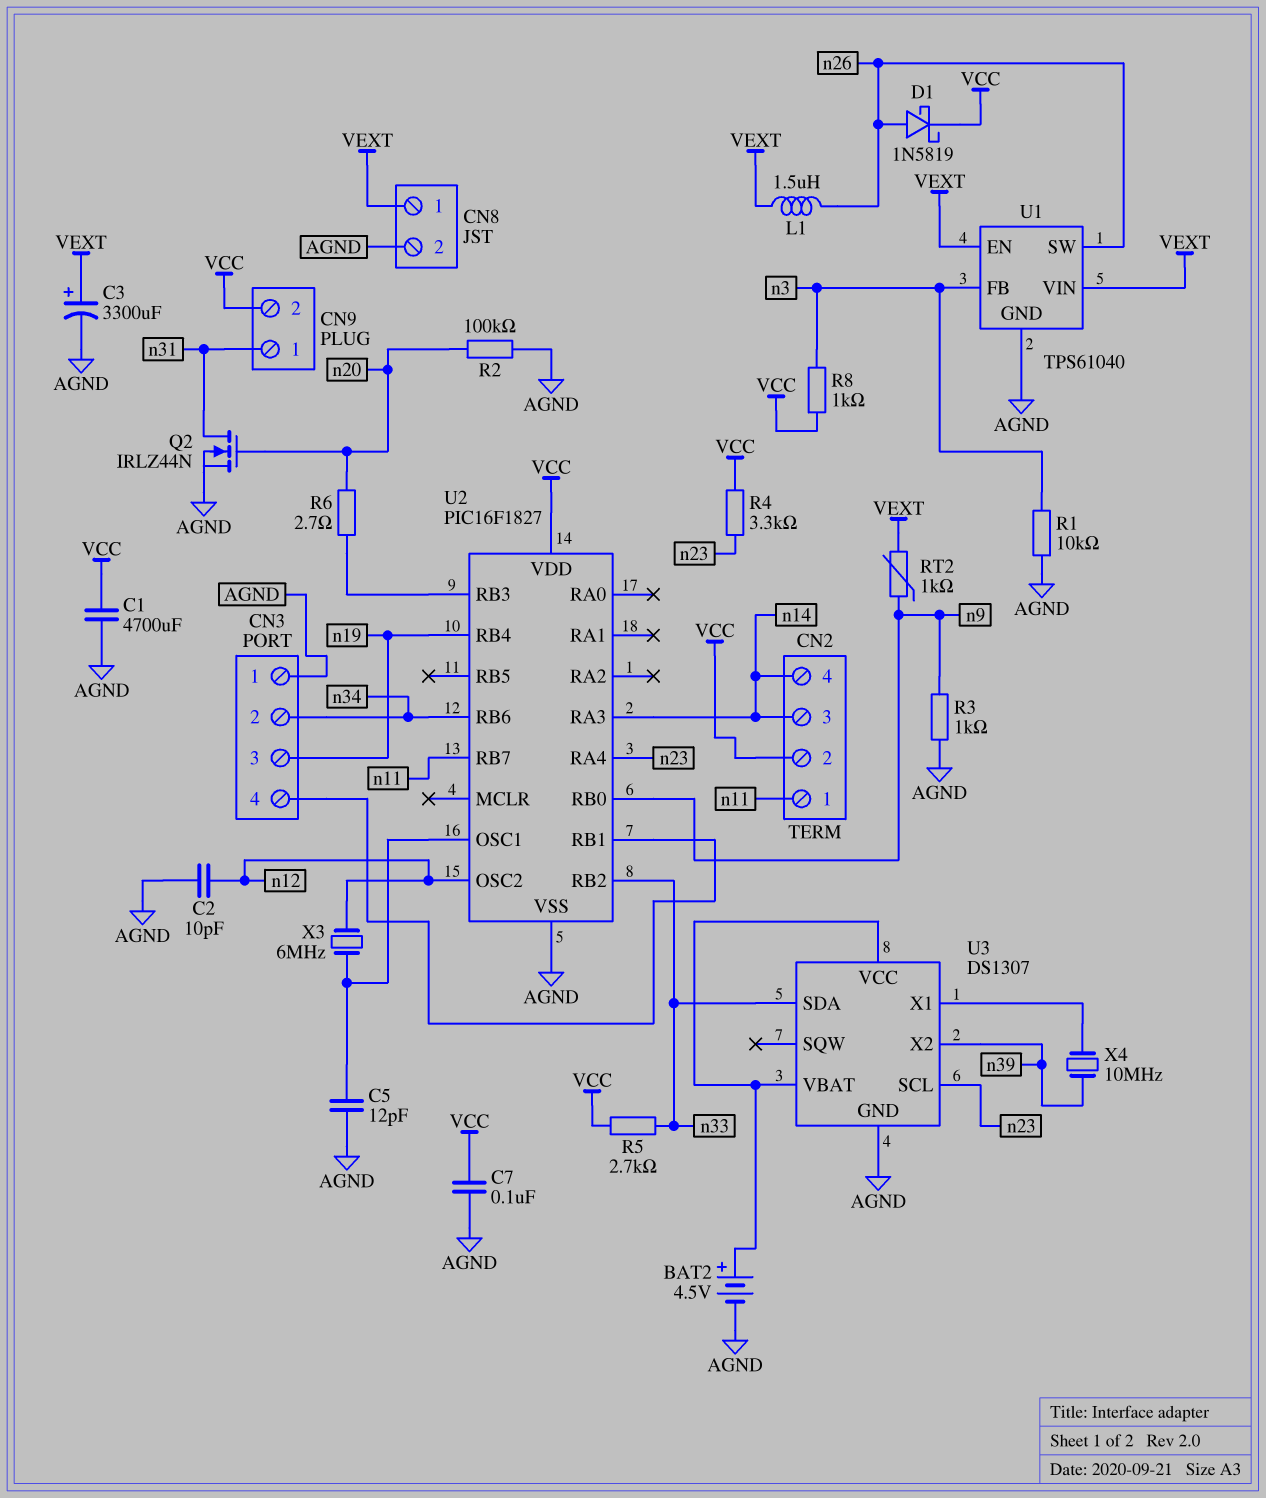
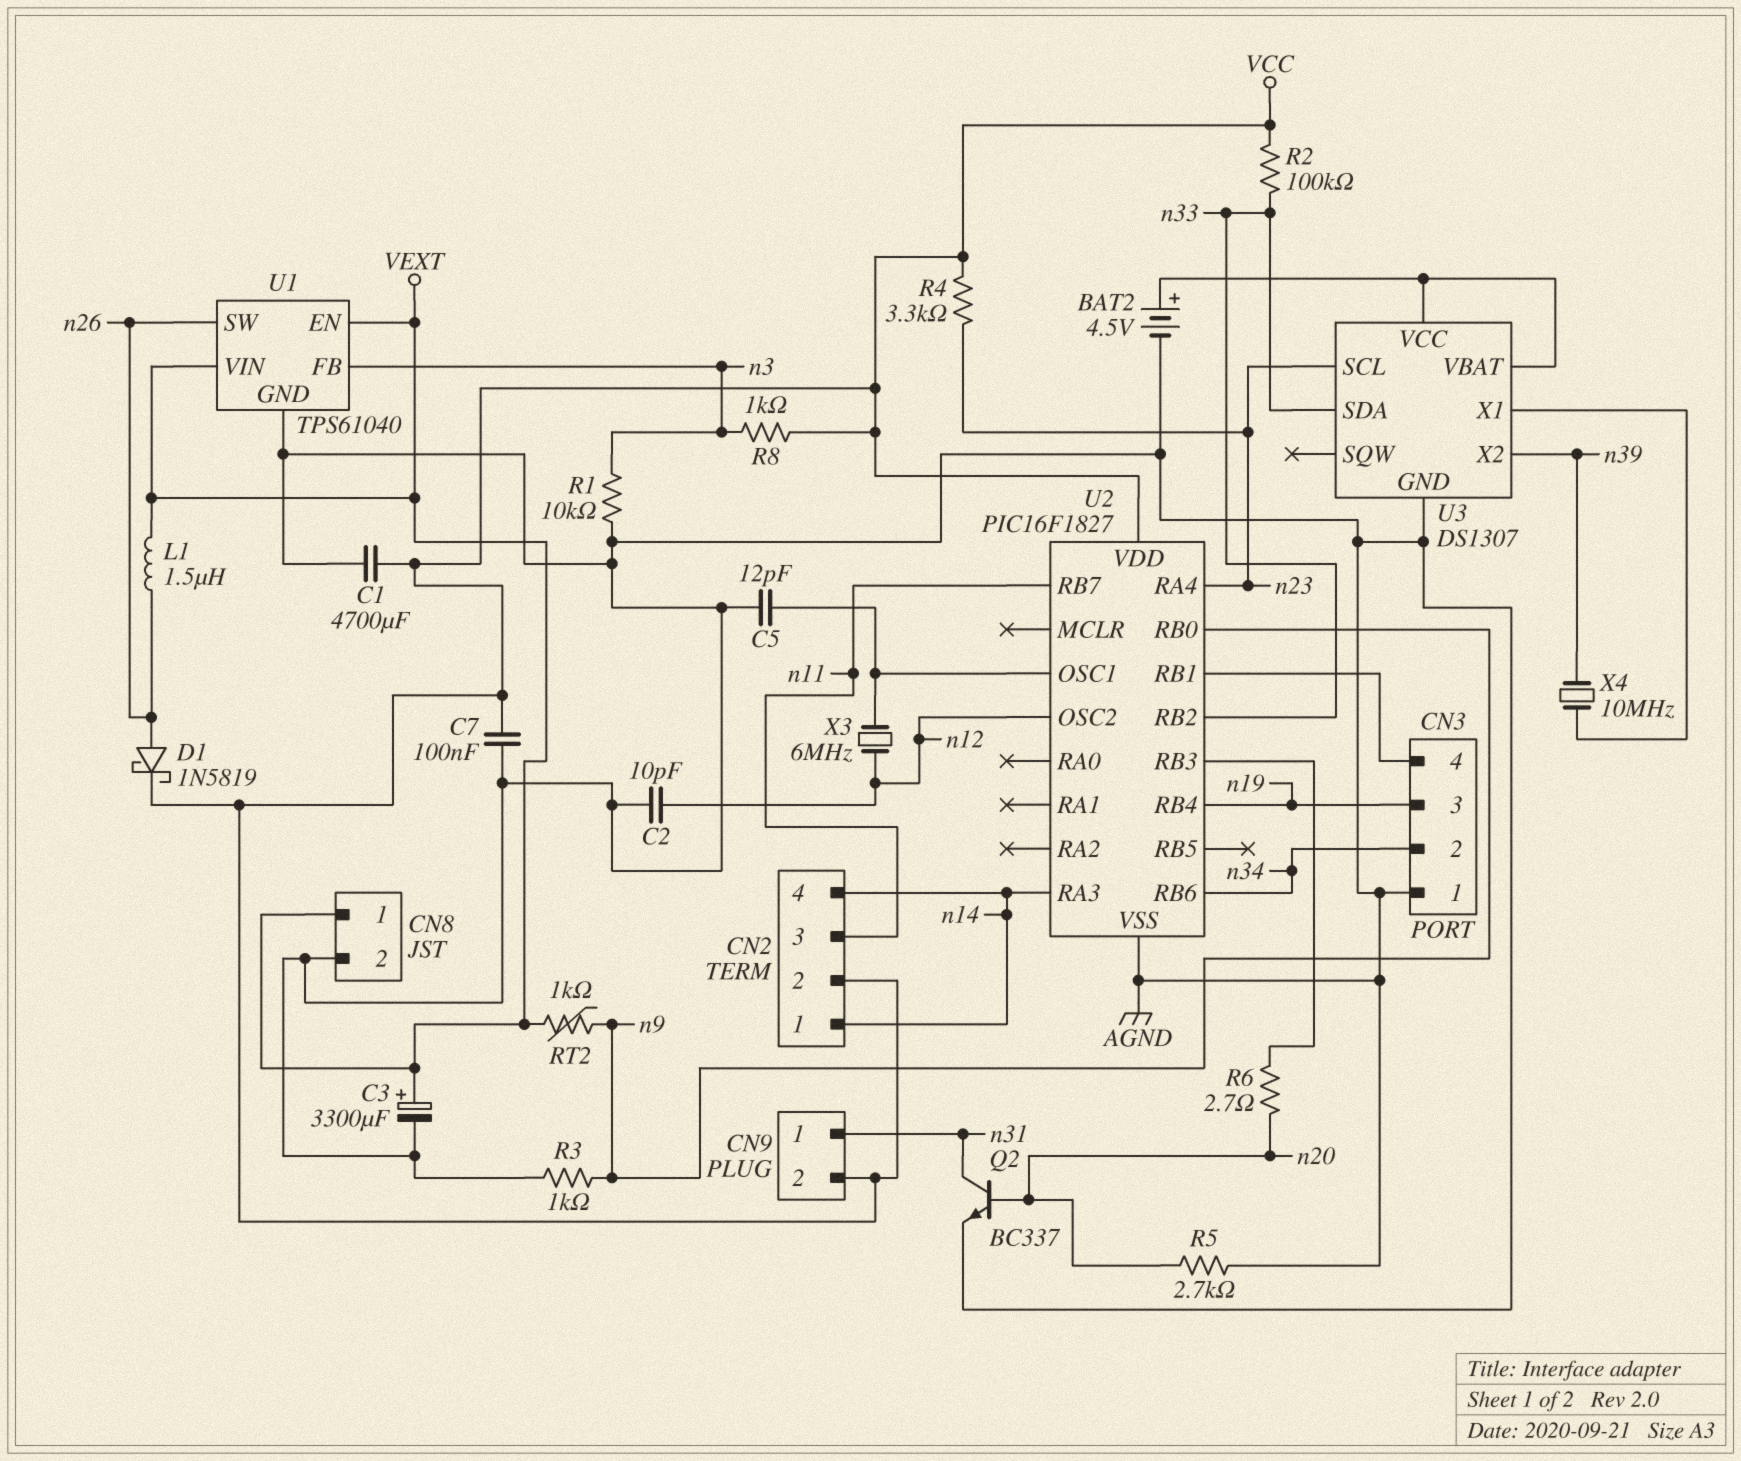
CN2 pin 1: n11 -> n14
CN2 pin 3: n14 -> n11
Q2: NMOS IRLZ44N (G n20, D n31, S AGND) -> NPN BC337 (B n20, C n31, E AGND)
R2: 100k (AGND, n20) -> 100k (VCC, n33)
R5: 2.7k (VCC, n33) -> 2.7k (AGND, n20)

